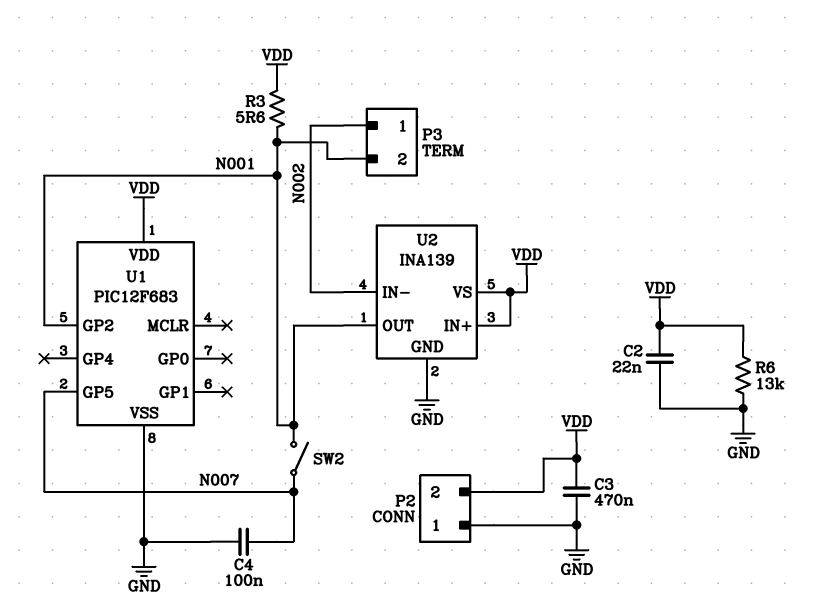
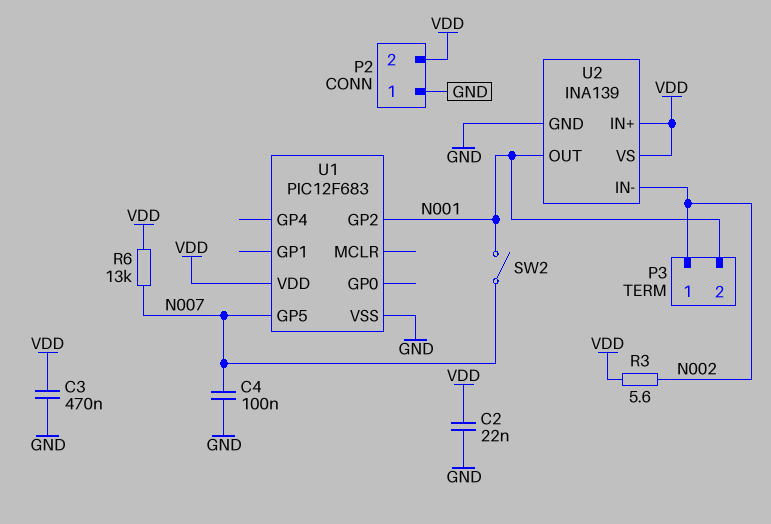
R3: 5.6 (N001, VDD) -> 5.6 (N002, VDD)
R6: 13k (GND, VDD) -> 13k (N007, VDD)

